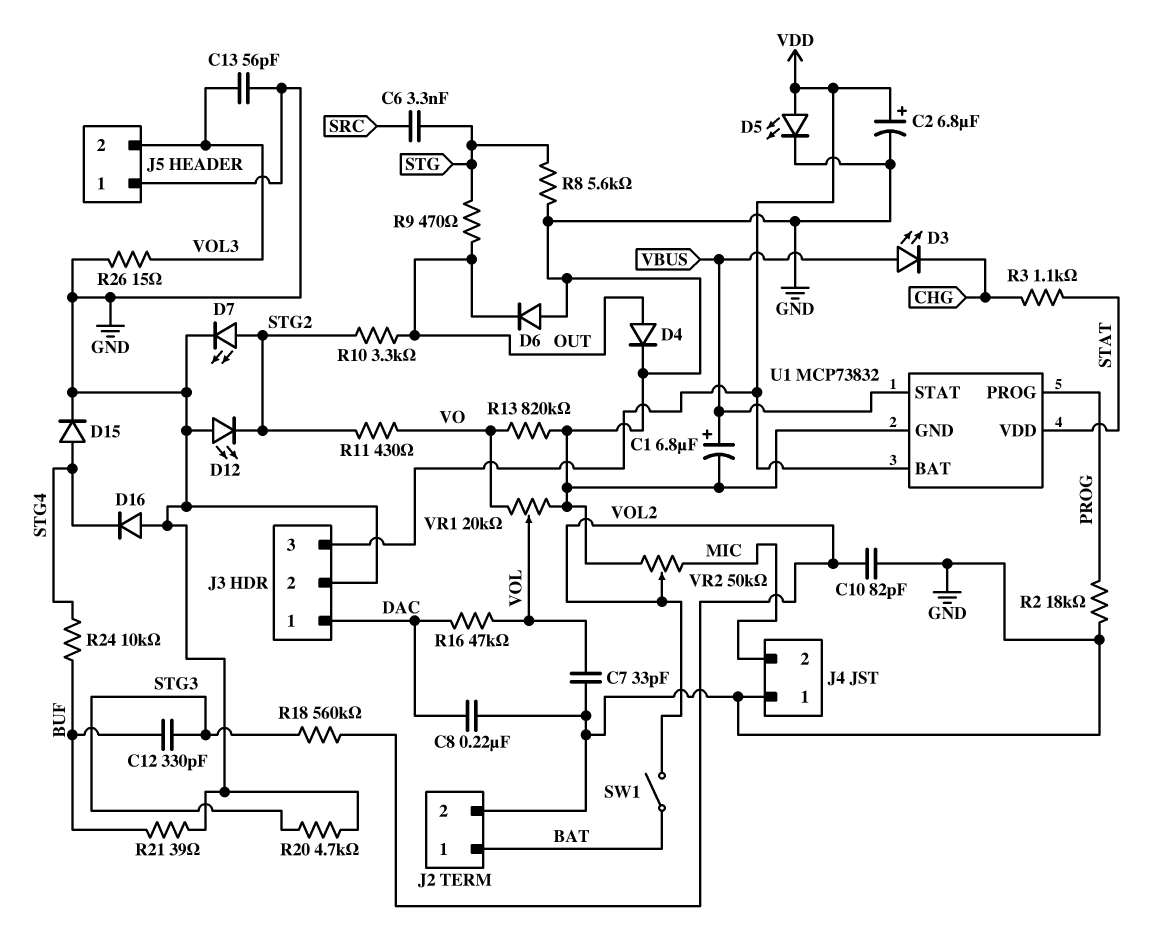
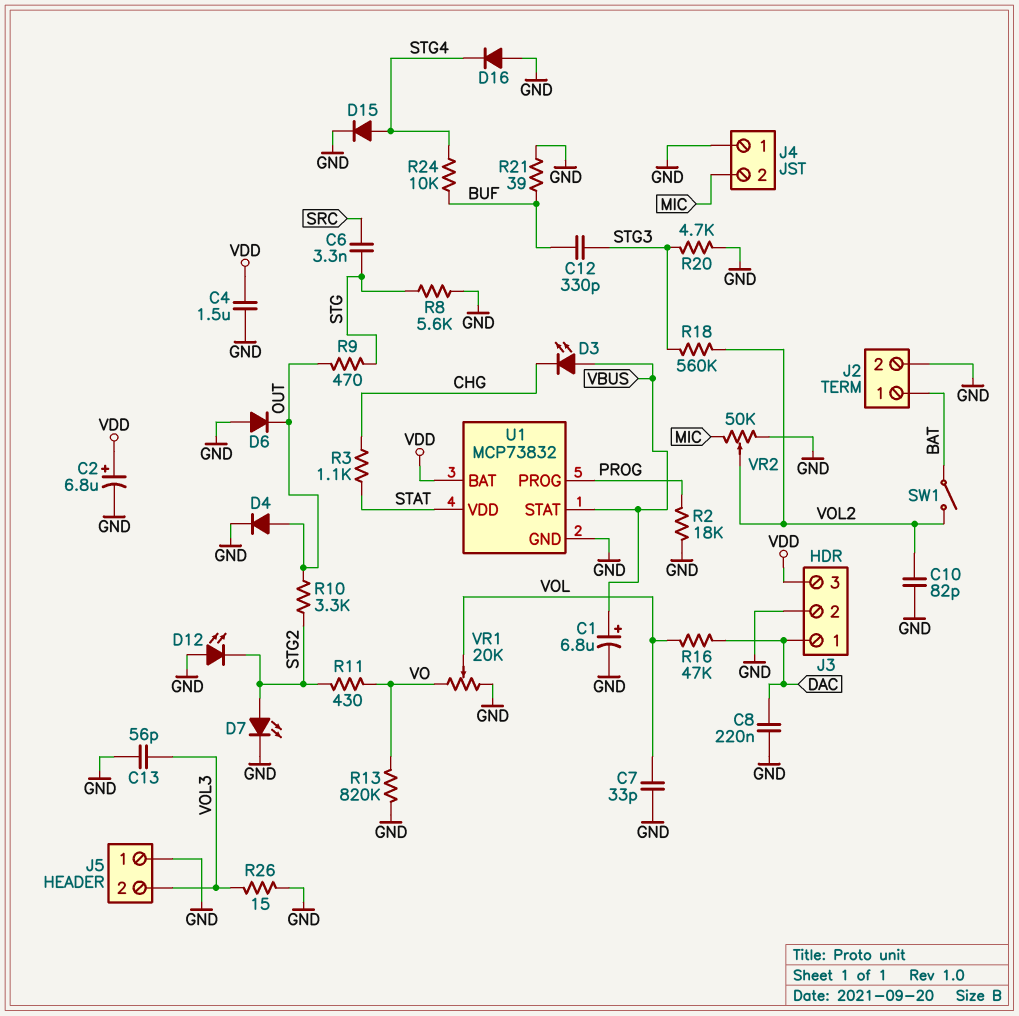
C4: none -> 1.5uF (GND, VDD)
D5: LED (A VDD, K GND) -> none

